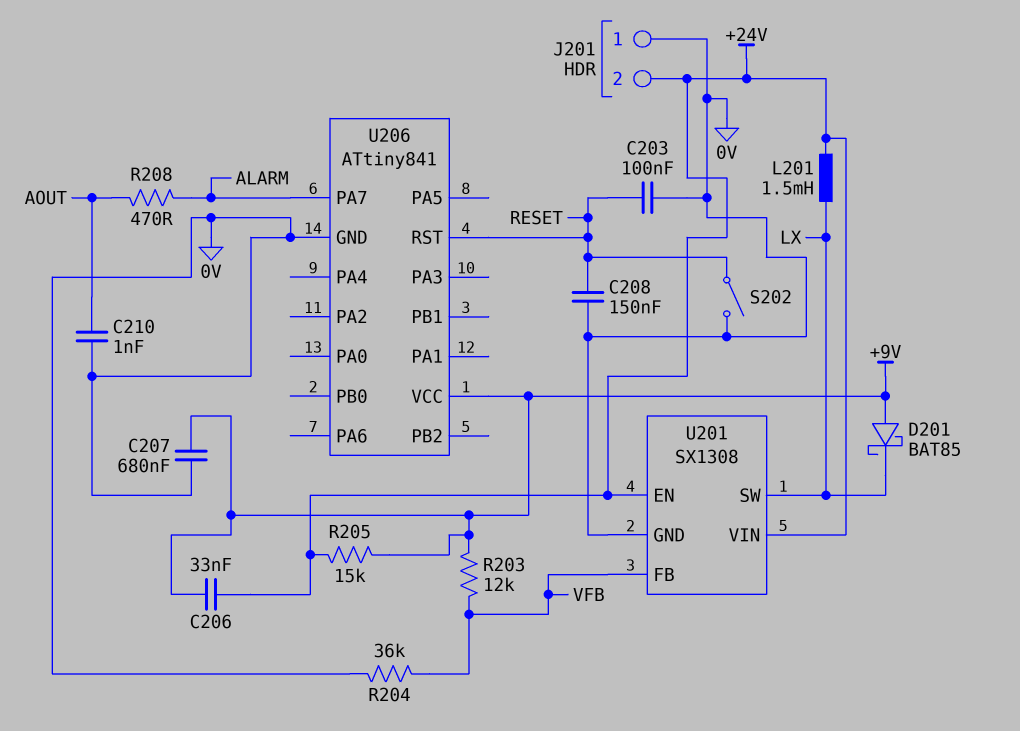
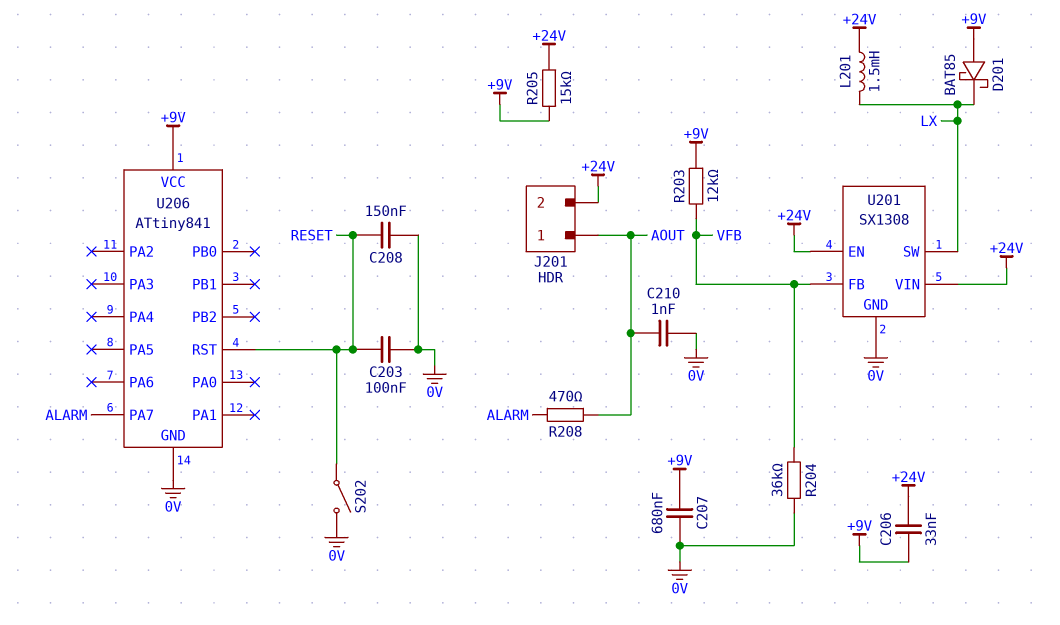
J201 pin 1: 0V -> AOUT

